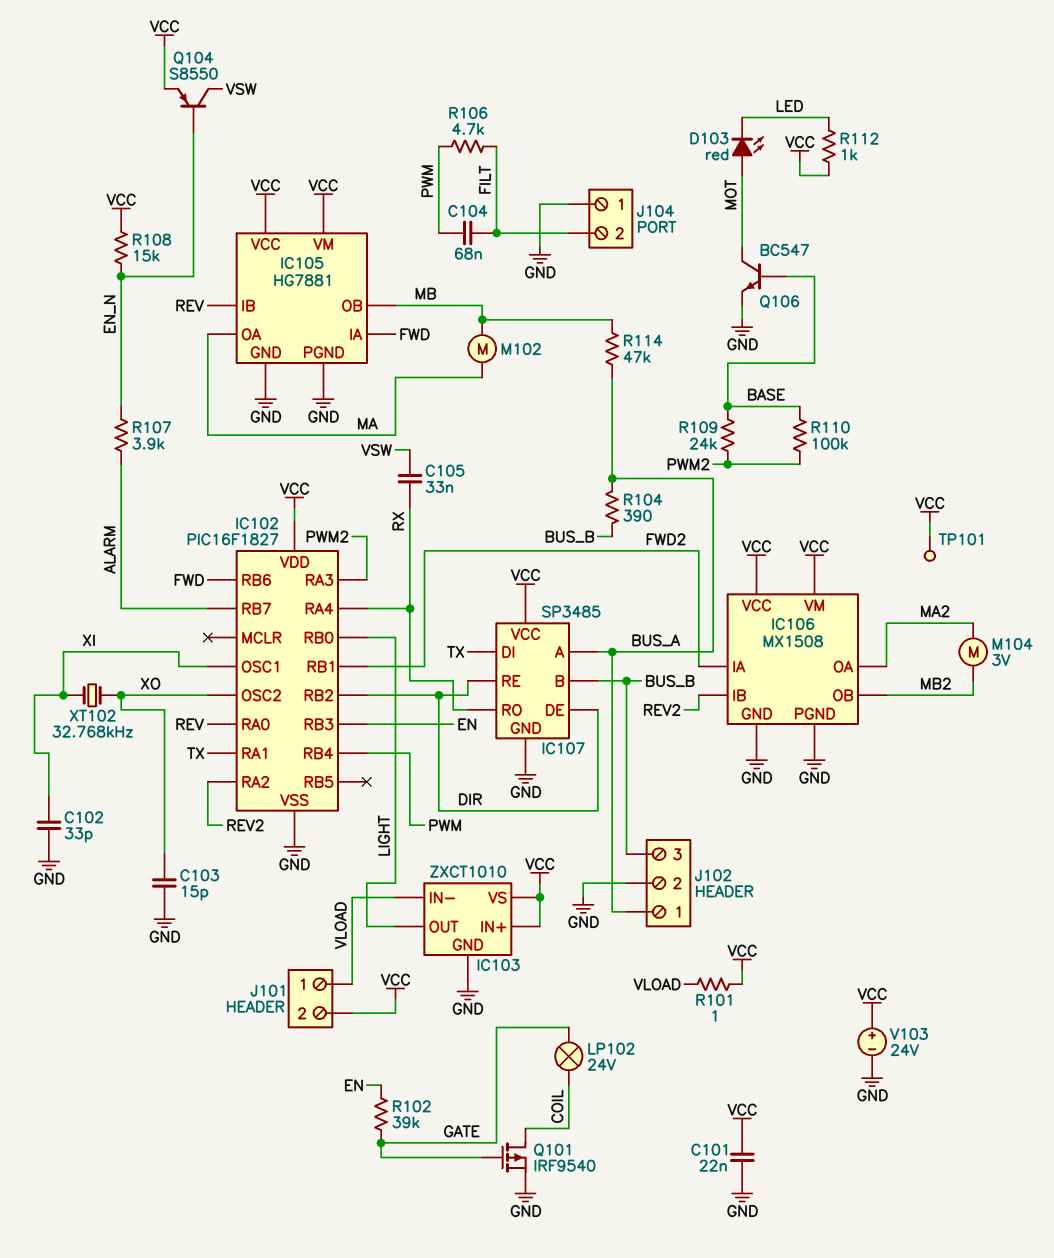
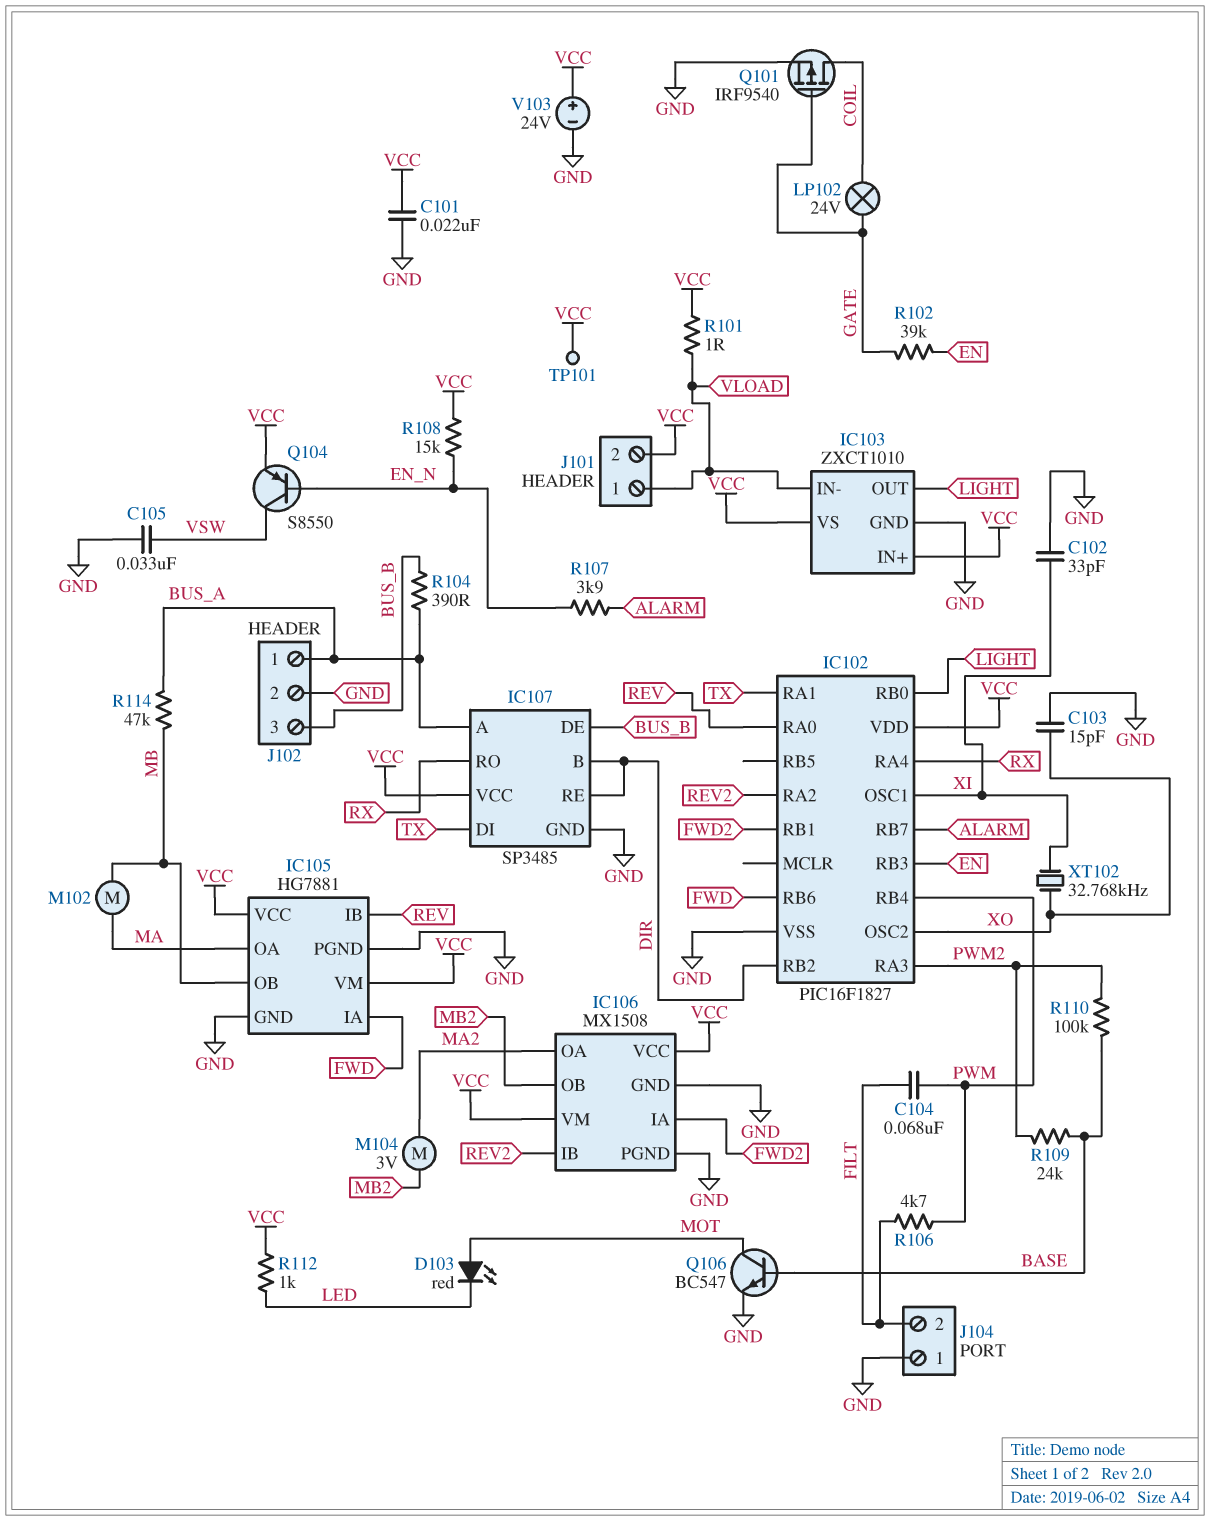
C105: 33nF (RX, VSW) -> 33nF (GND, VSW)
IC107 pin B: BUS_B -> DIR
IC107 pin DE: DIR -> BUS_B

